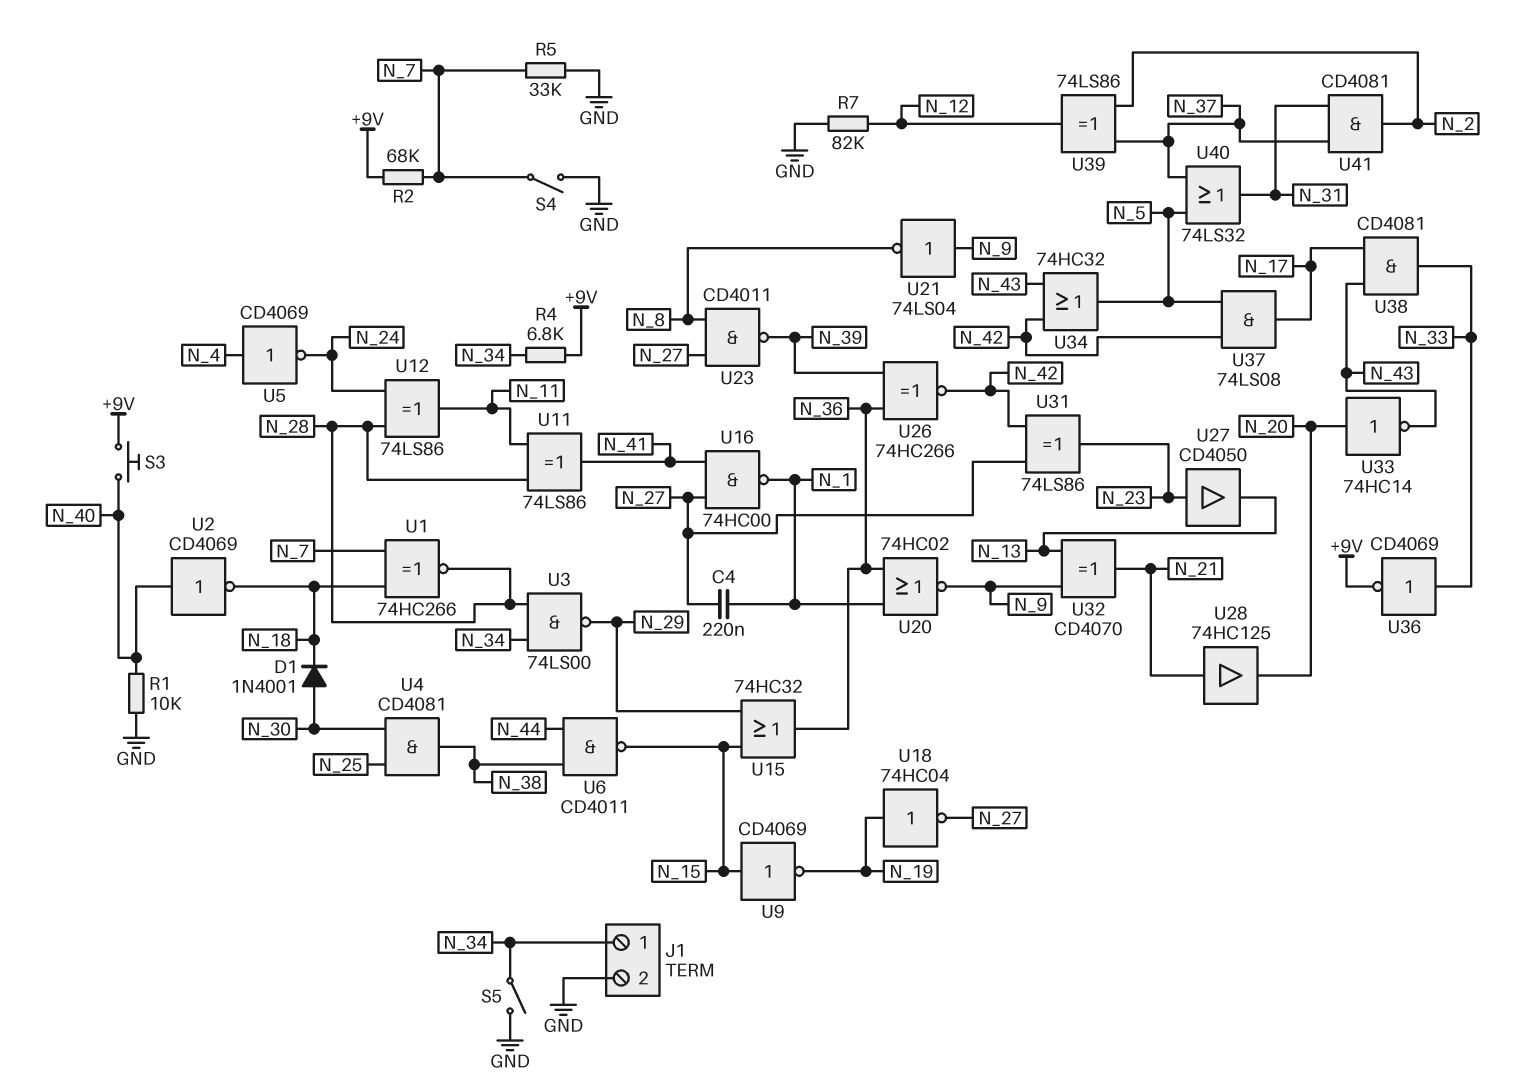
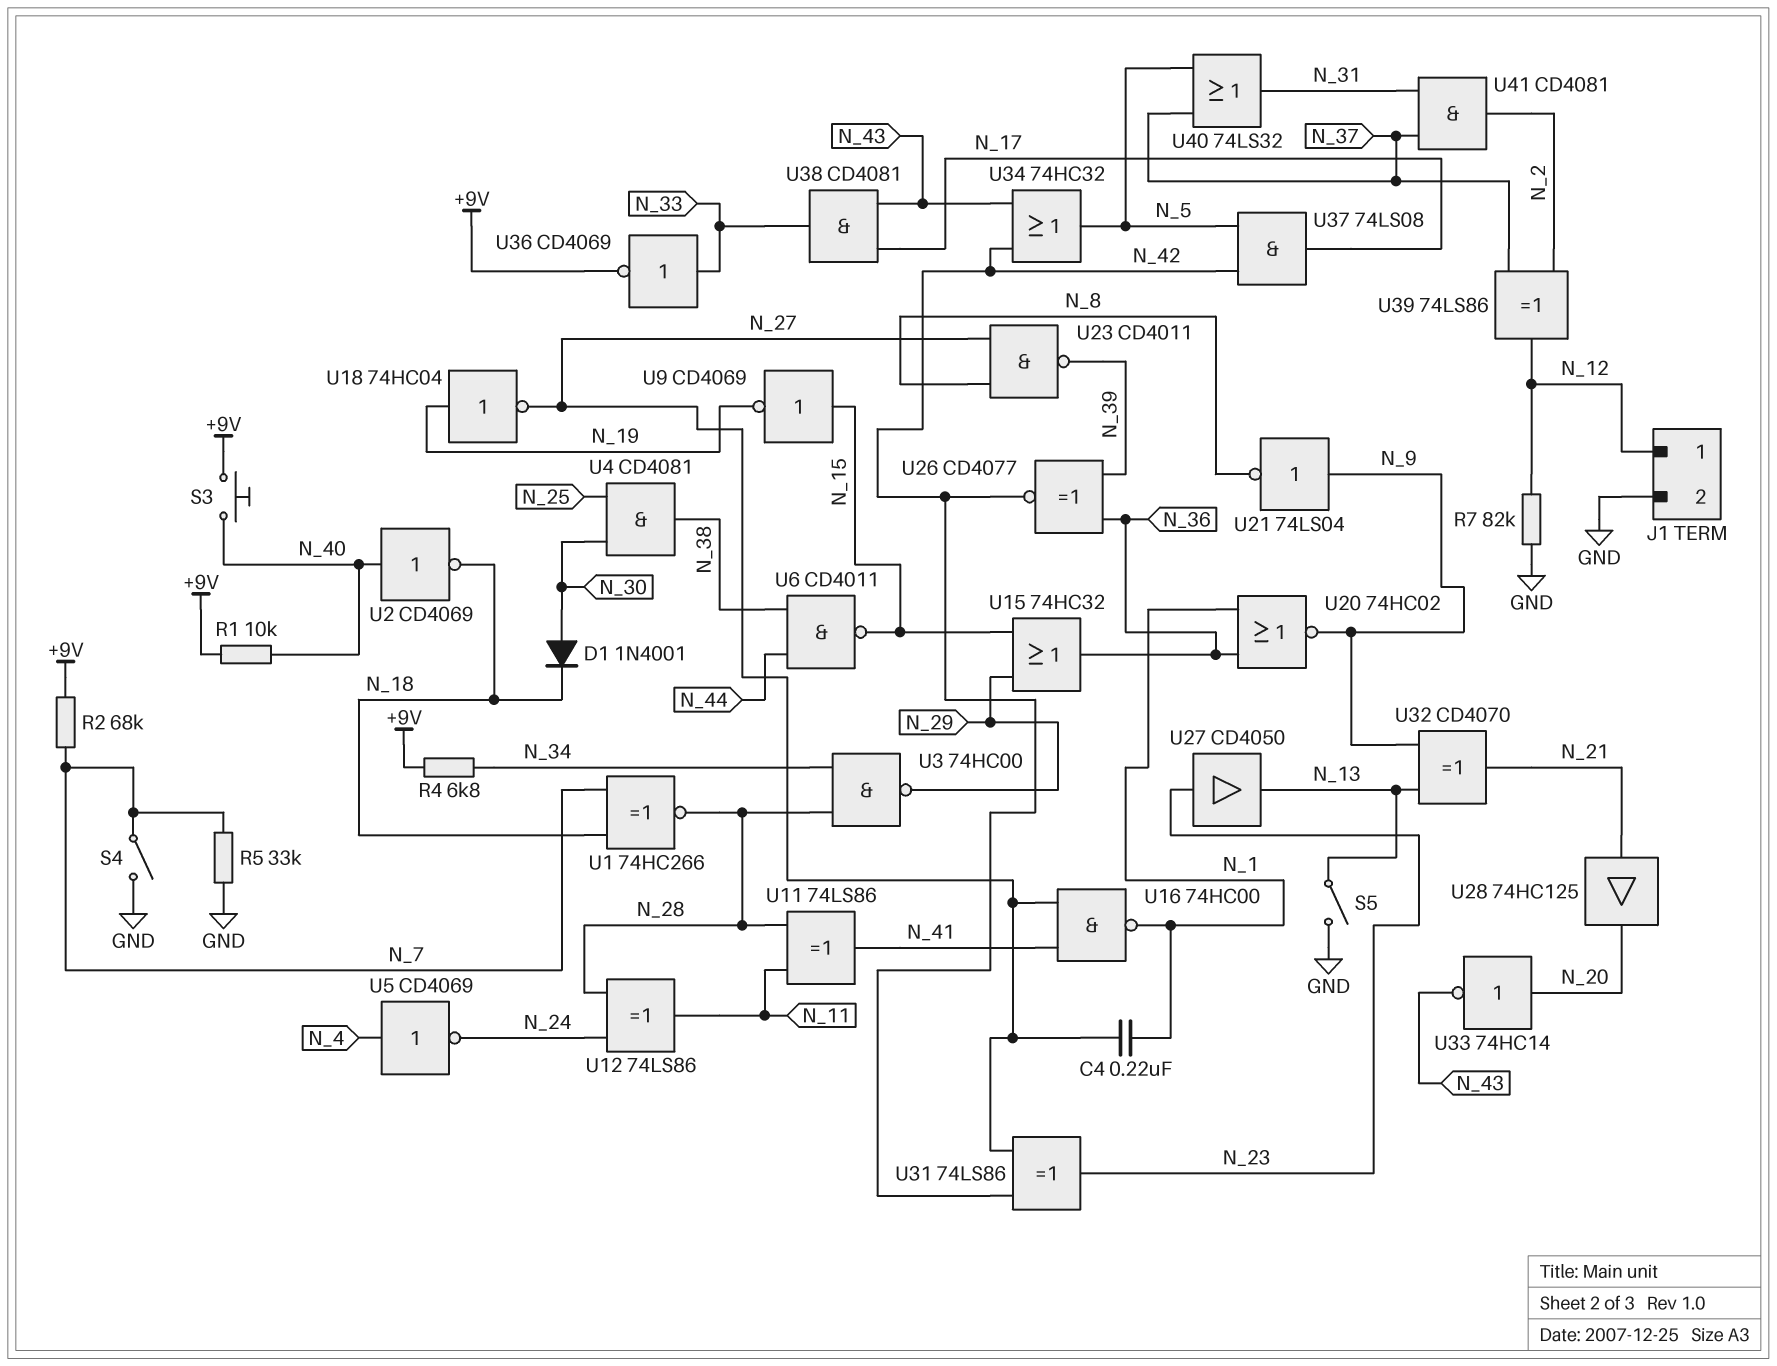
J1 pin 1: N_34 -> N_12
R1: 10k (GND, N_40) -> 10k (+9V, N_40)
S5: switch (GND, N_34) -> switch (GND, N_13)
U3: NAND 74LS00 (in N_28, in N_34, out N_29) -> NAND 74HC00 (in N_28, in N_34, out N_29)
U26: XNOR 74HC266 (in N_36, in N_39, out N_42) -> XNOR CD4077 (in N_36, in N_39, out N_42)

